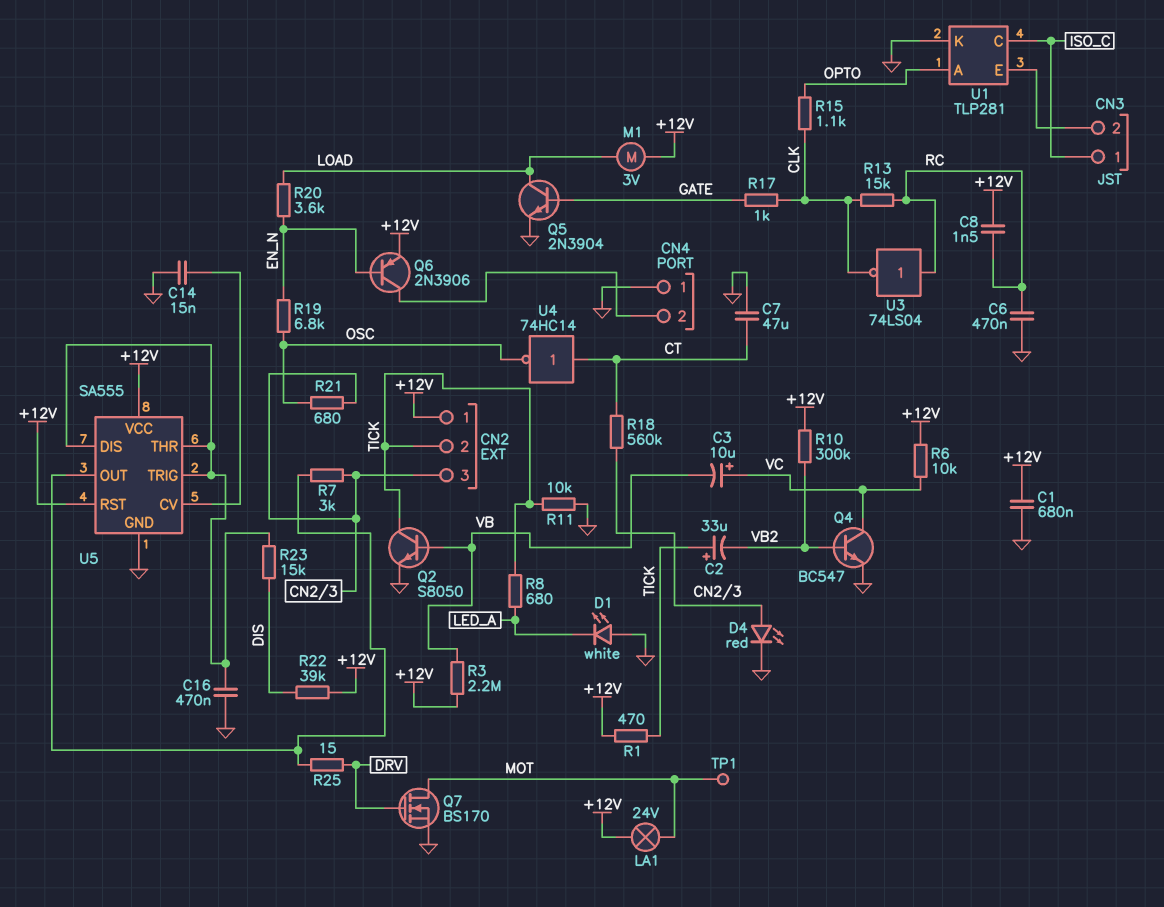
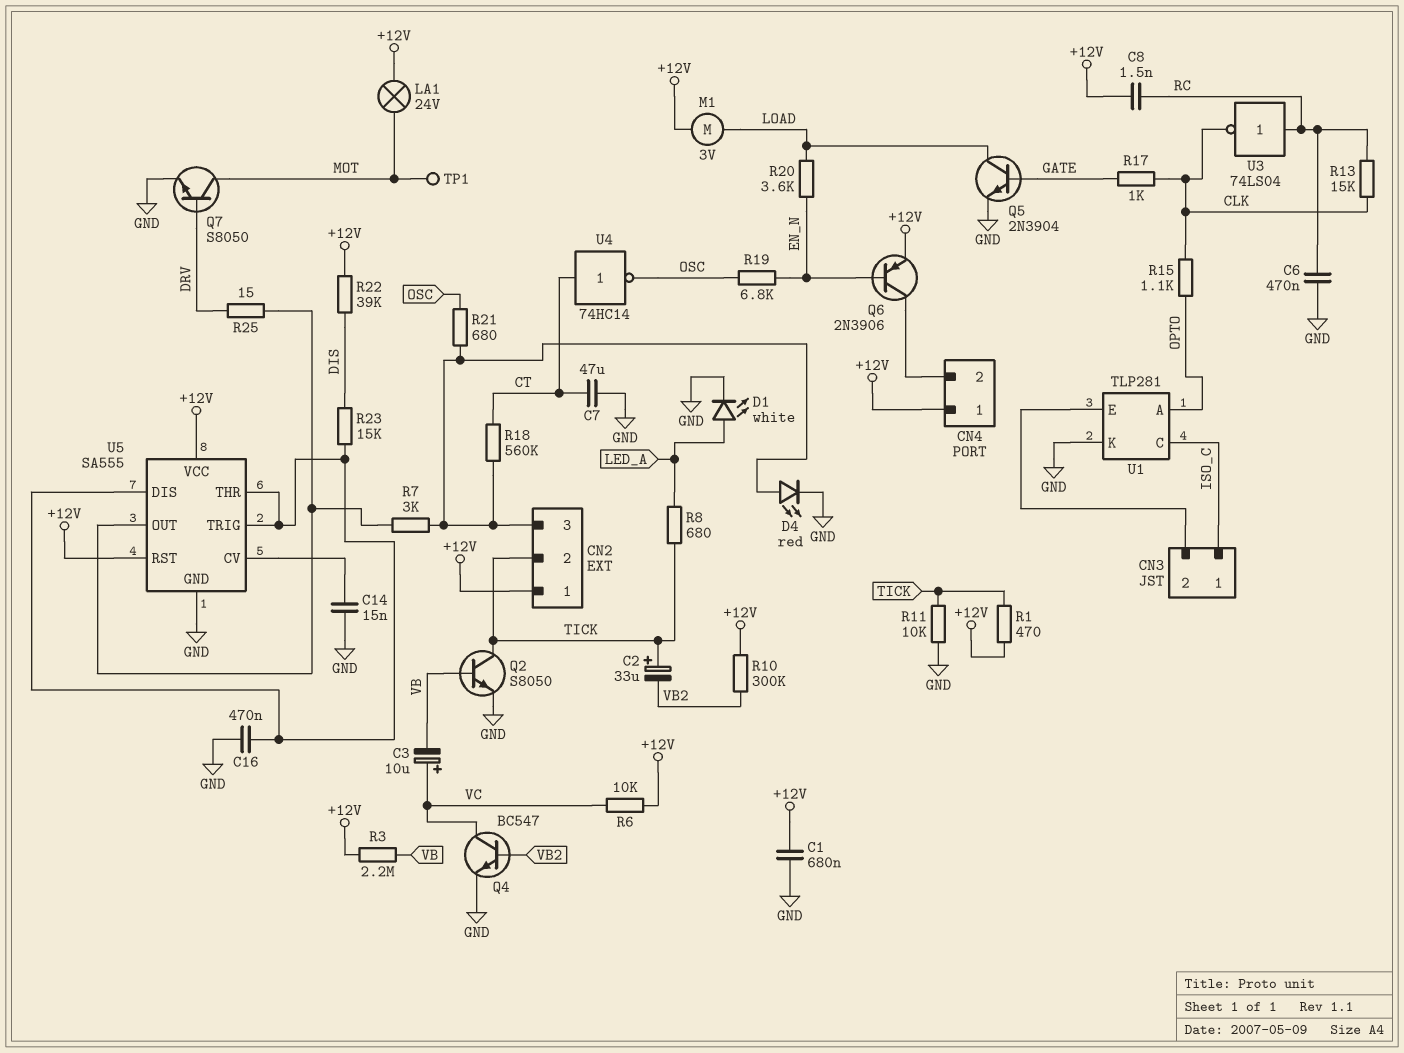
CN4 pin 1: GND -> +12V
D1: LED white (A GND, K LED_A) -> LED white (A LED_A, K GND)
Q7: NMOS BS170 (G DRV, D MOT, S GND) -> NPN S8050 (B DRV, C MOT, E GND)

